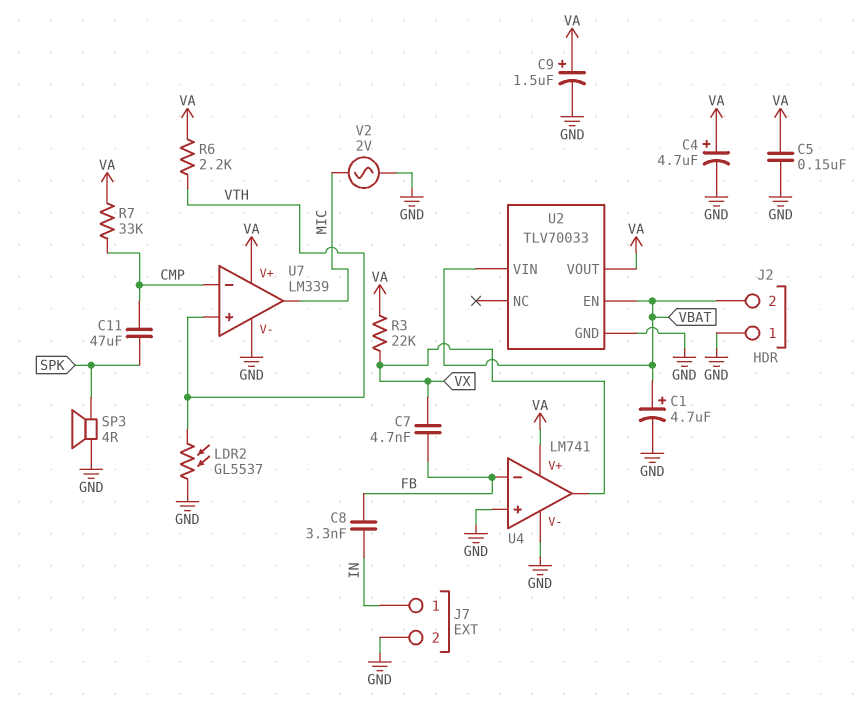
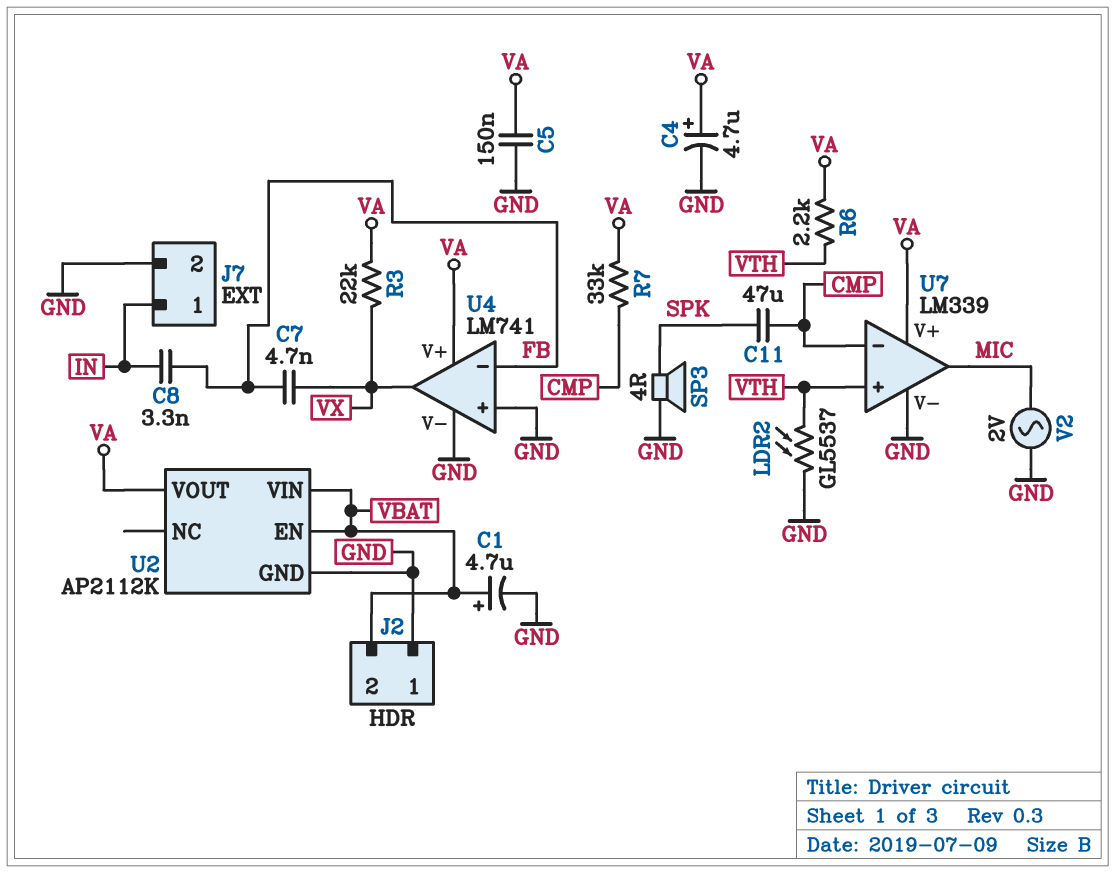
C9: 1.5uF (plus VA, minus GND) -> none
U2: TLV70033 -> AP2112K

